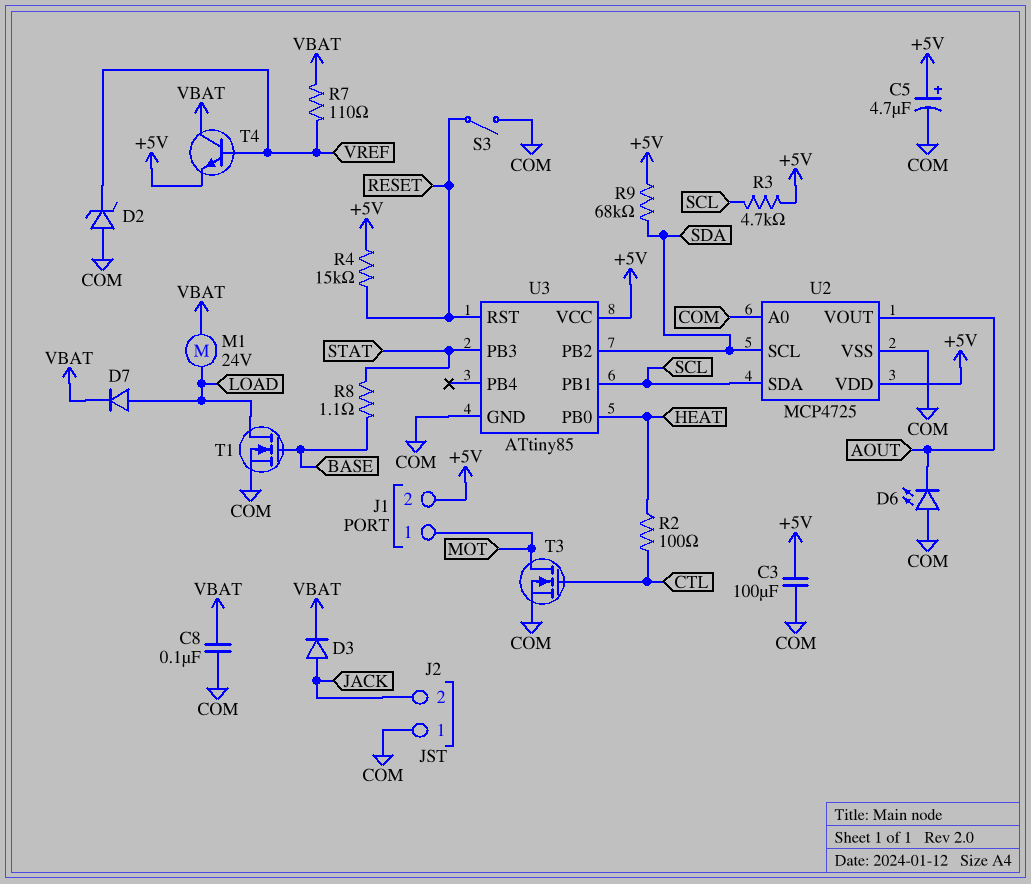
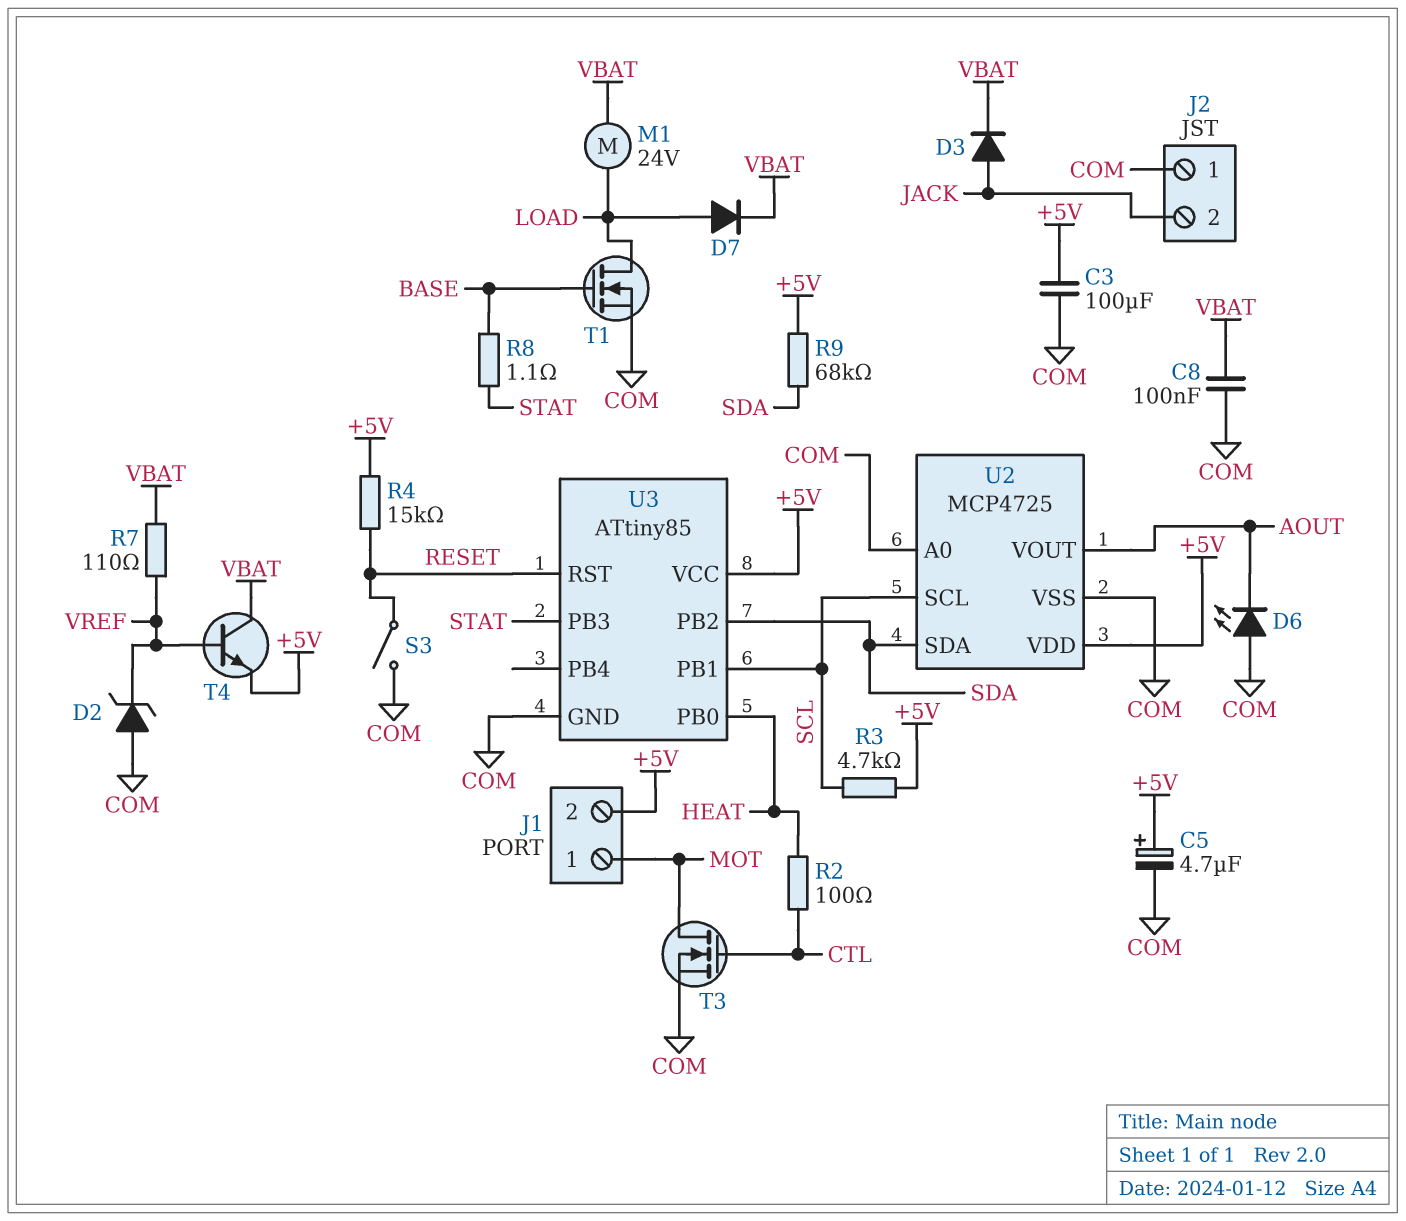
U2 pin SCL: SDA -> SCL
U2 pin SDA: SCL -> SDA

